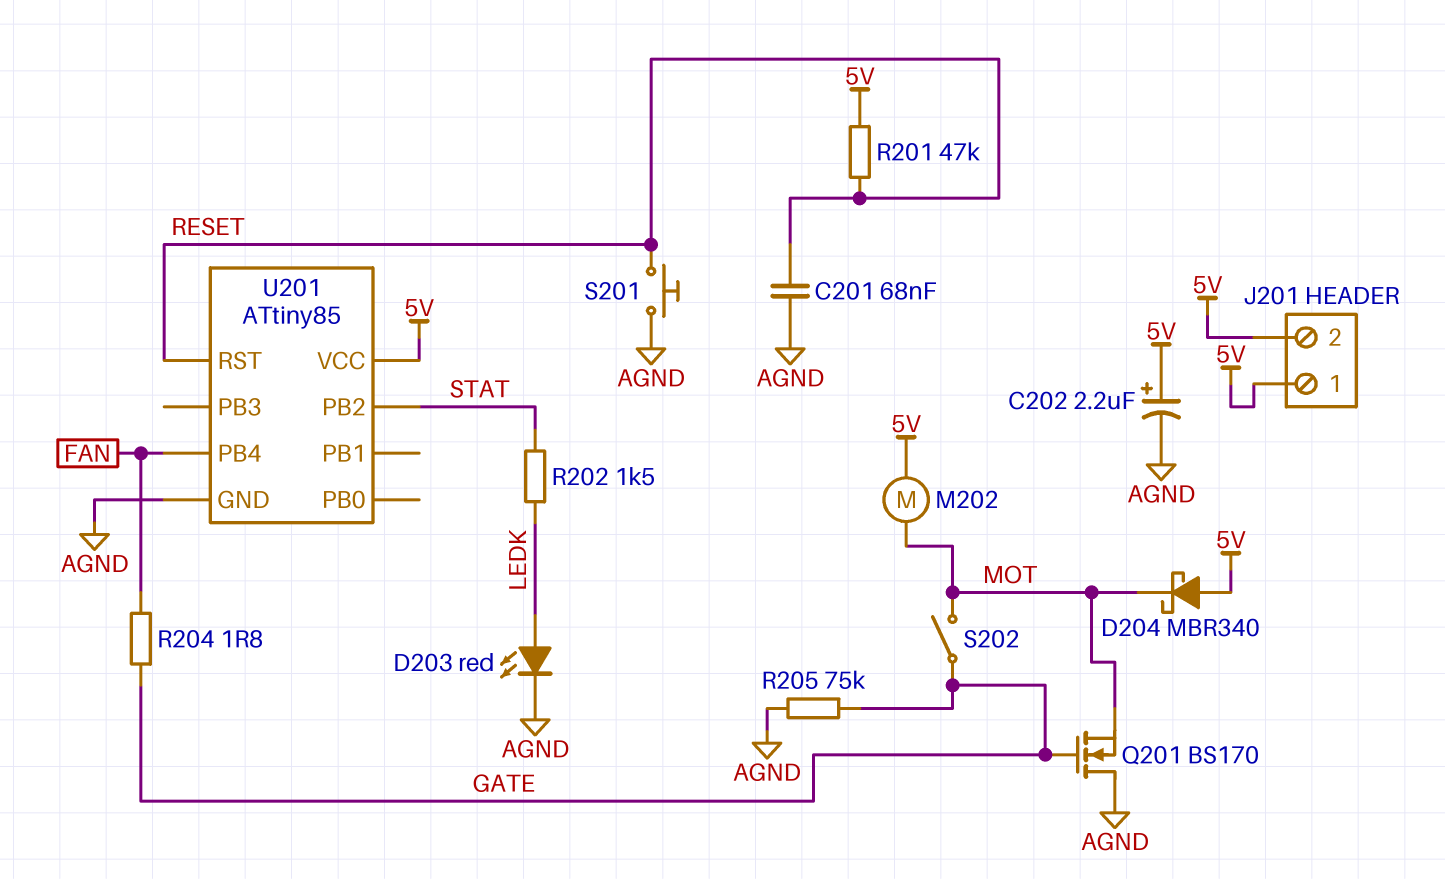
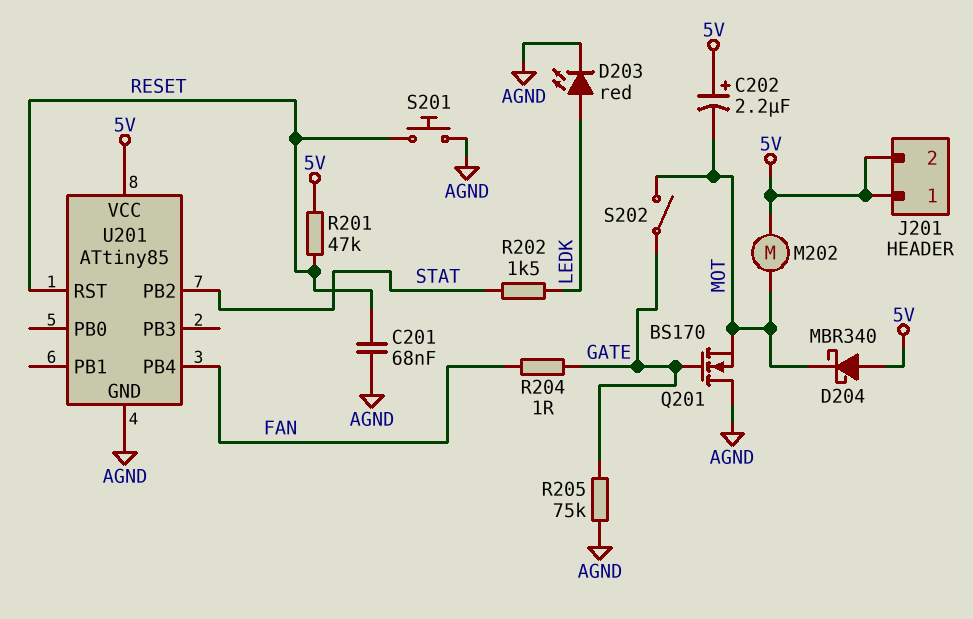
C202: 2.2uF (plus 5V, minus AGND) -> 2.2uF (plus 5V, minus MOT)
R204: 1.8 (FAN, GATE) -> 1 (FAN, GATE)

